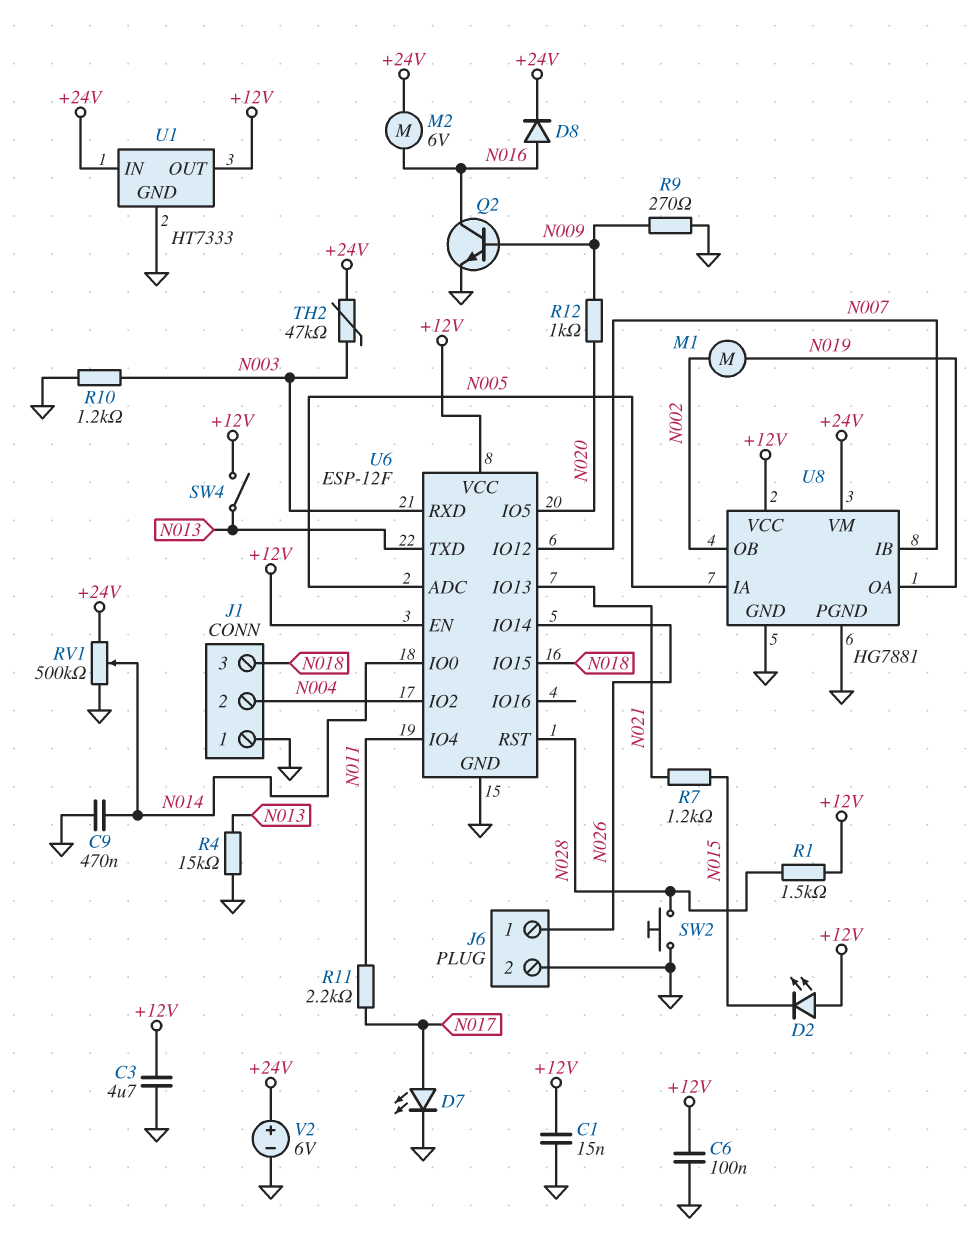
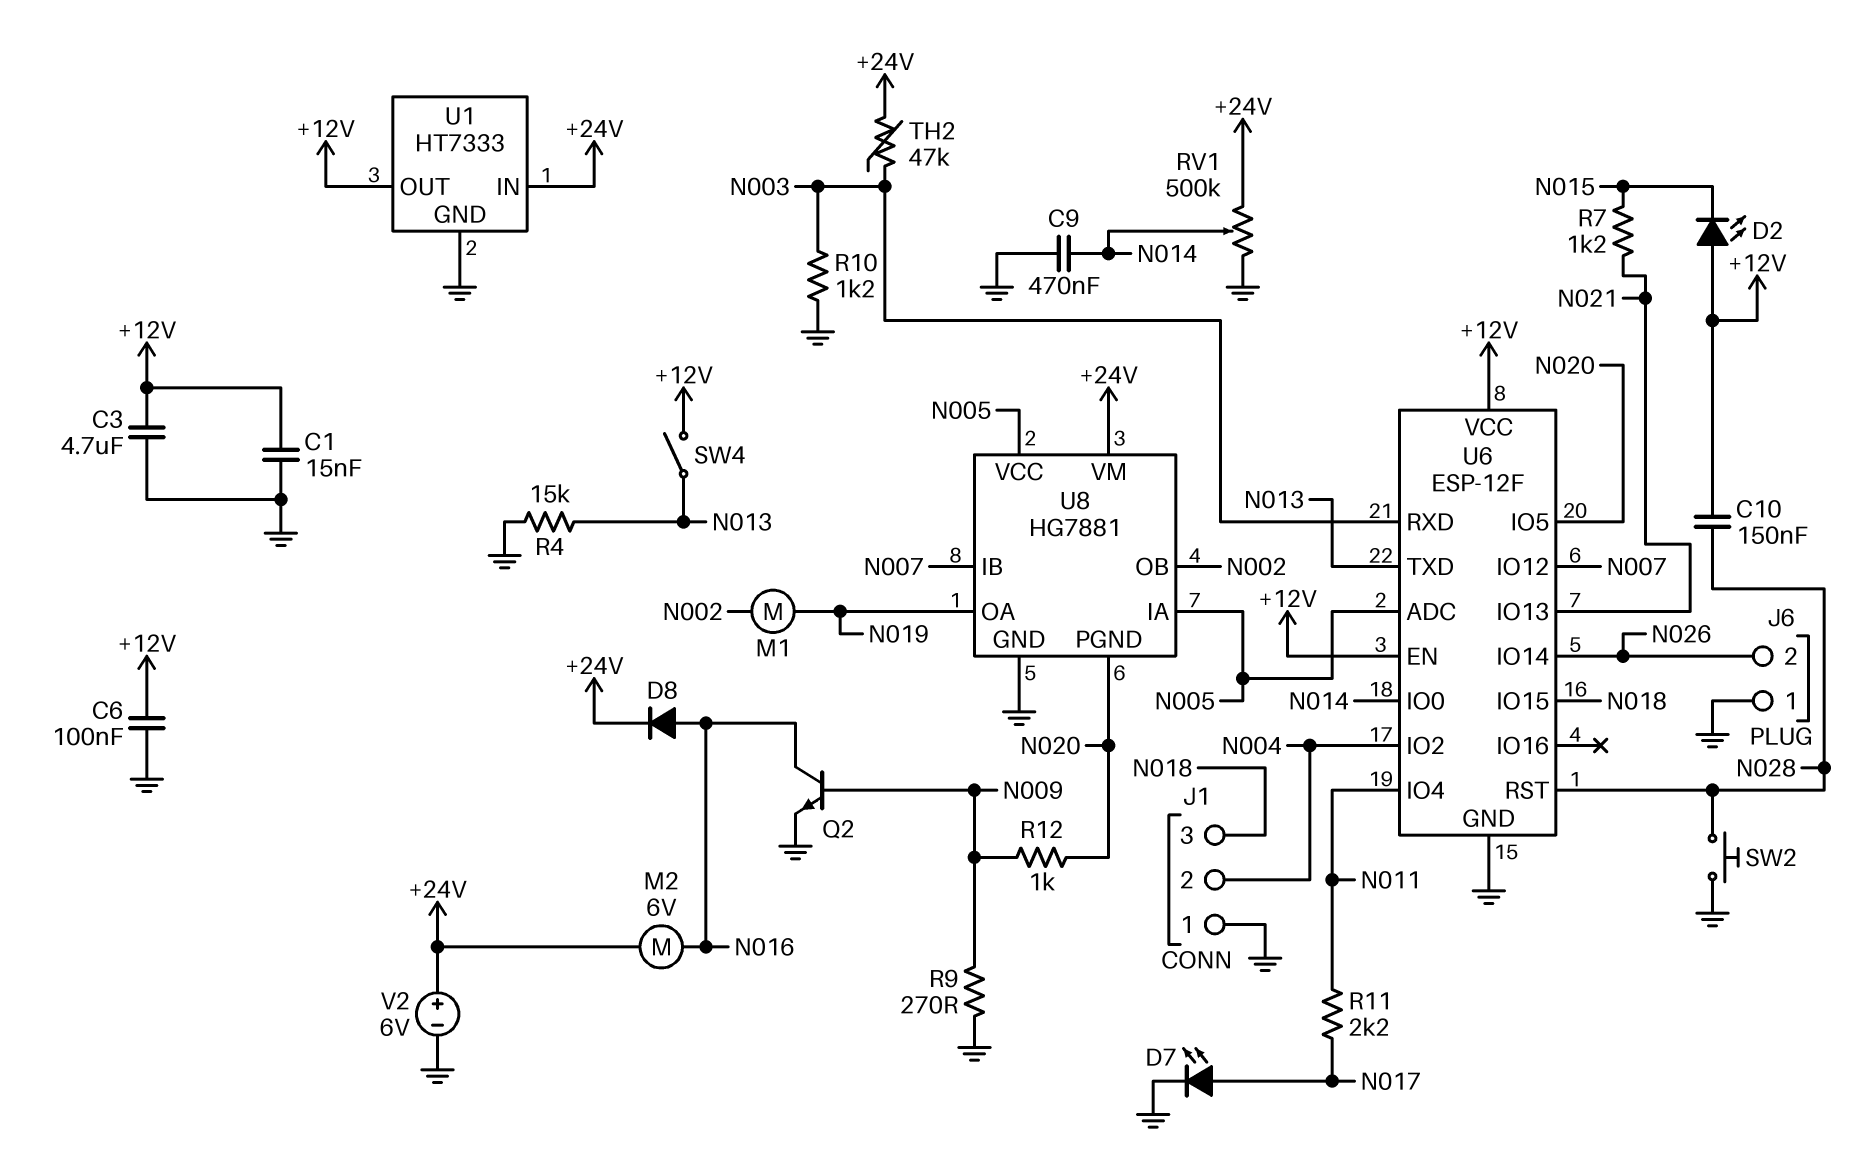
C10: none -> 150nF (+12V, N028)
J6 pin 1: N026 -> GND
J6 pin 2: GND -> N026
R1: 1.5k (+12V, N028) -> none
U8 pin PGND: GND -> N020
U8 pin VCC: +12V -> N005

